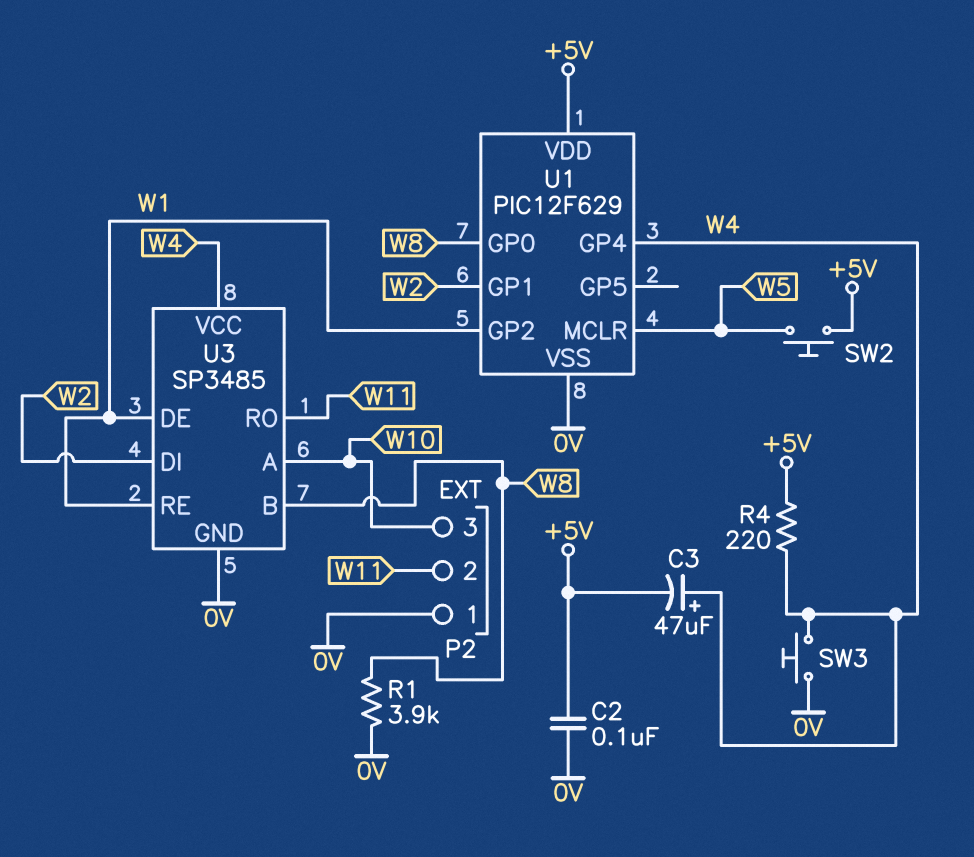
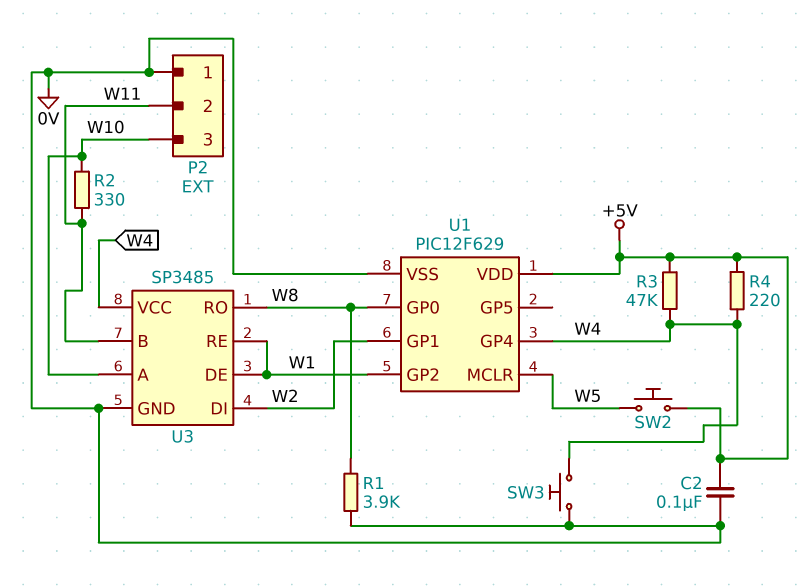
C3: 47uF (plus W4, minus +5V) -> none
R2: none -> 330 (W10, W11)
R3: none -> 47k (+5V, W4)
U3 pin B: W8 -> W11
U3 pin RO: W11 -> W8

